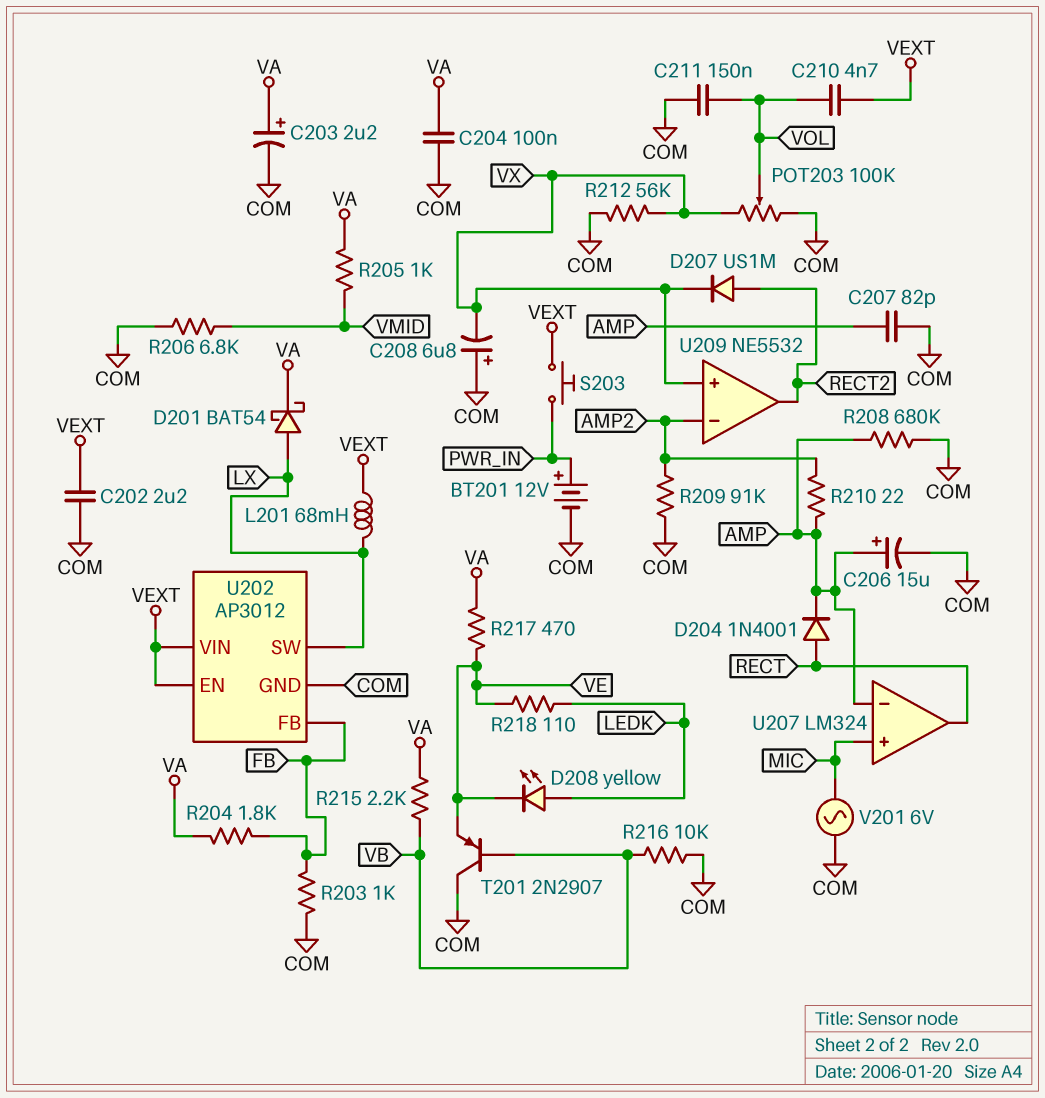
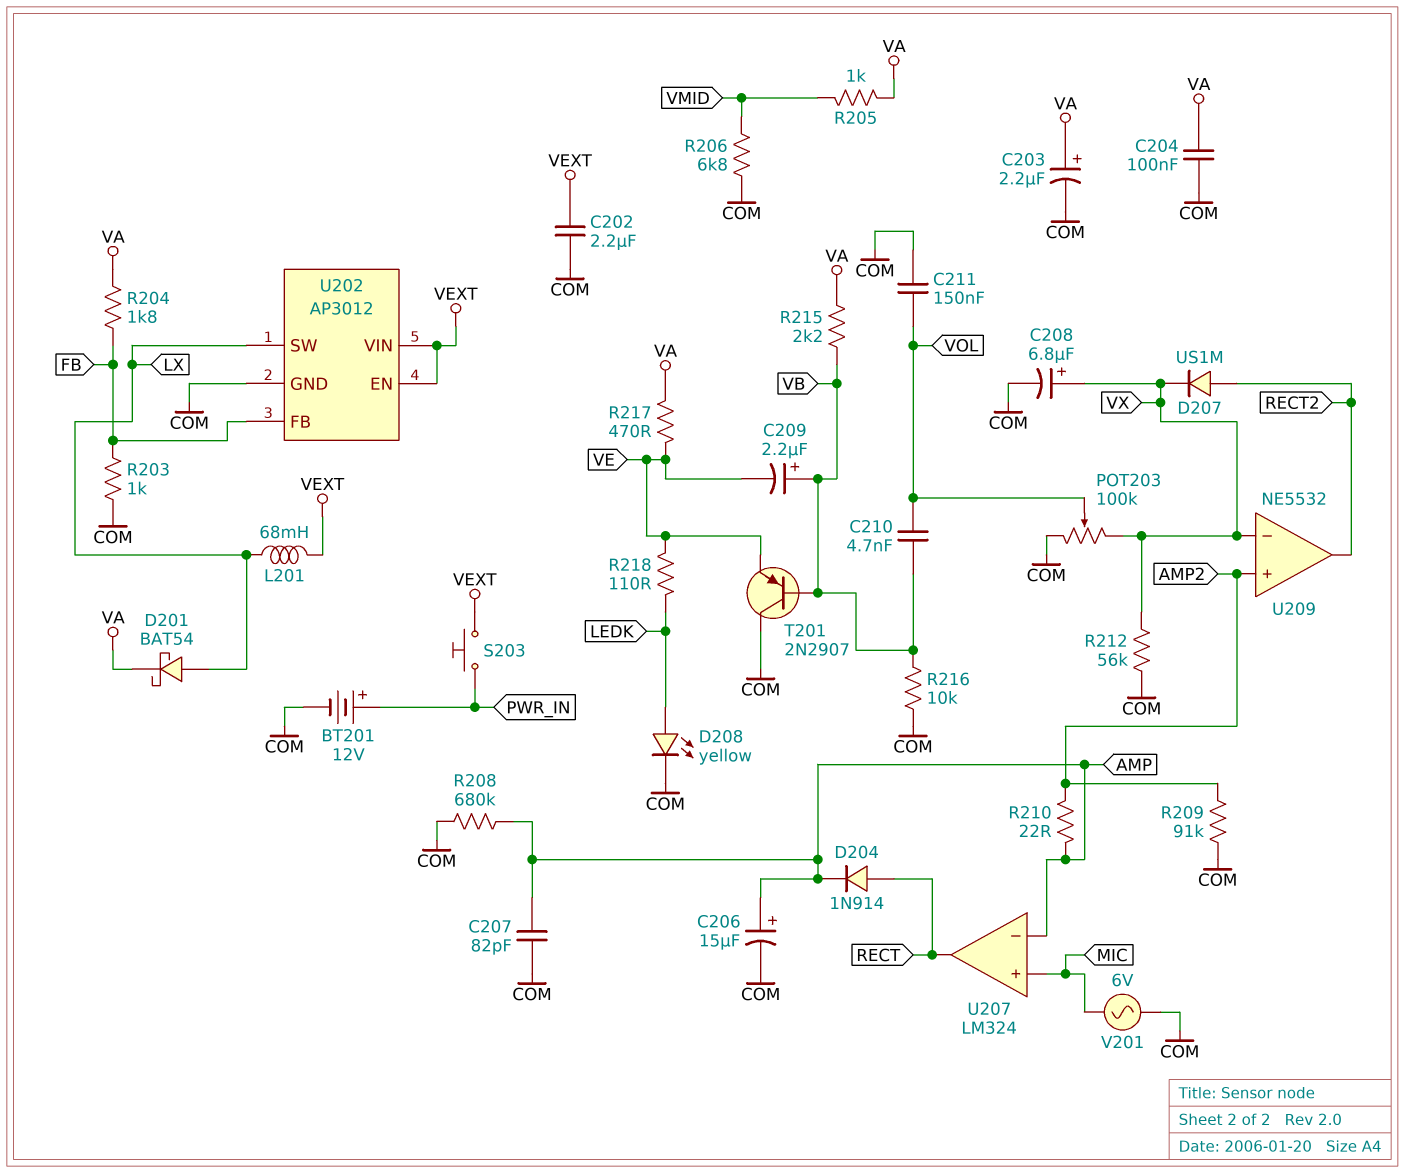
C208: 6.8uF (plus COM, minus VX) -> 6.8uF (plus VX, minus COM)
C209: none -> 2.2uF (plus VB, minus VE)
C210: 4.7nF (VEXT, VOL) -> 4.7nF (VB, VOL)
D204: diode 1N4001 (A RECT, K AMP) -> diode 1N914 (A RECT, K AMP)
D208: LED yellow (A LEDK, K VE) -> LED yellow (A LEDK, K COM)
U209 pin in+: VX -> AMP2
U209 pin in-: AMP2 -> VX

